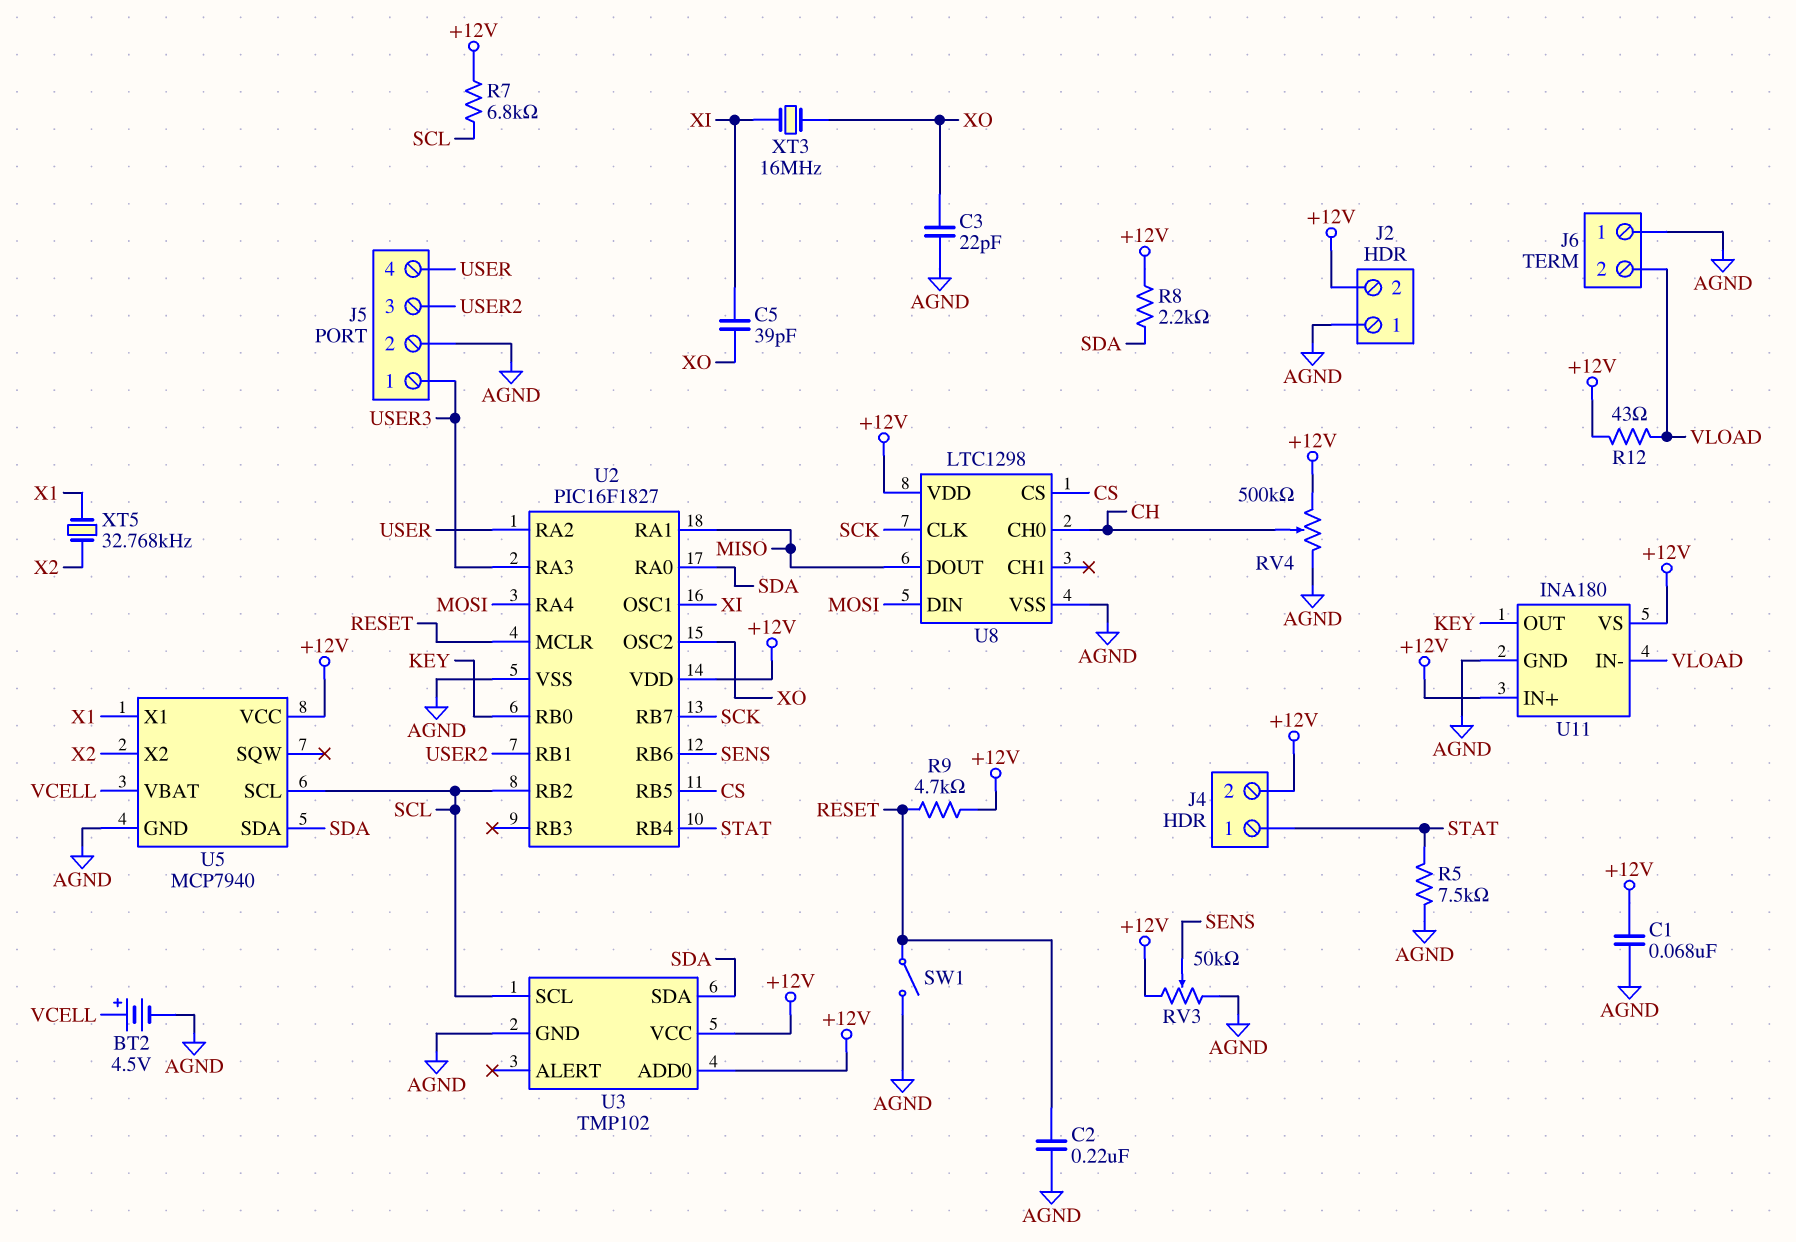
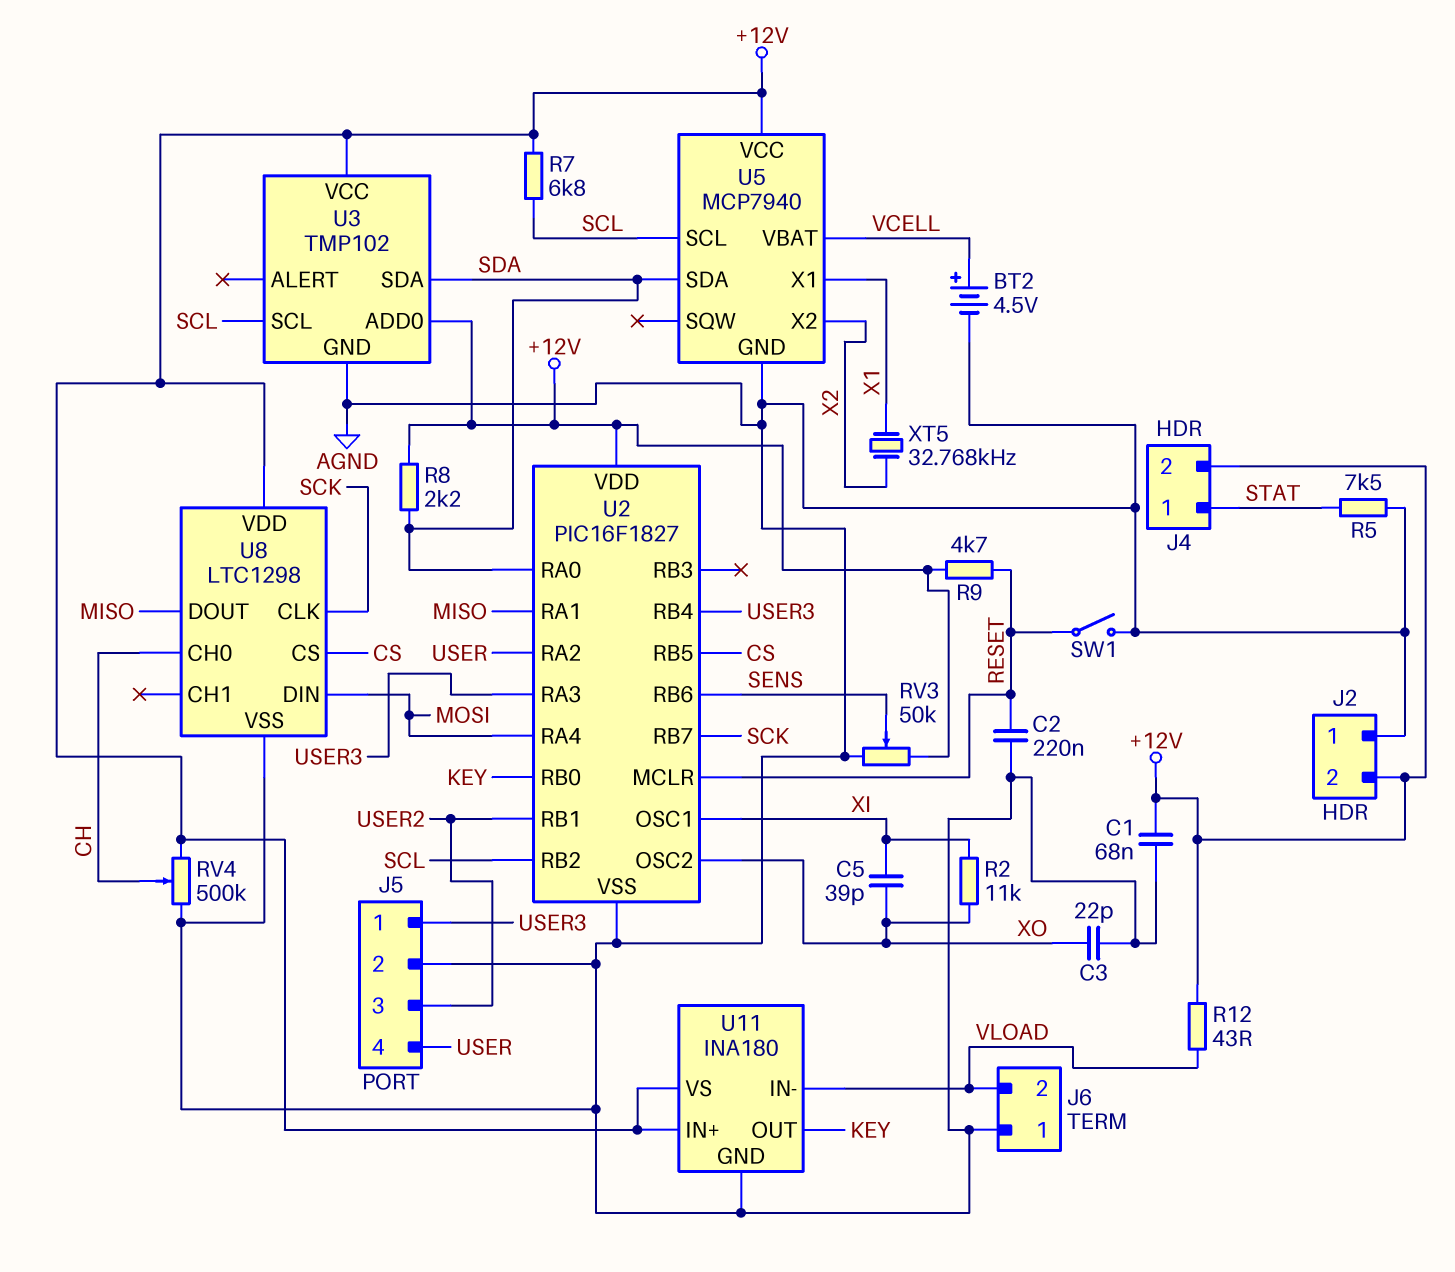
R2: none -> 11k (XI, XO)
U2 pin RB4: STAT -> USER3
XT3: 16MHz (XI, XO) -> none

